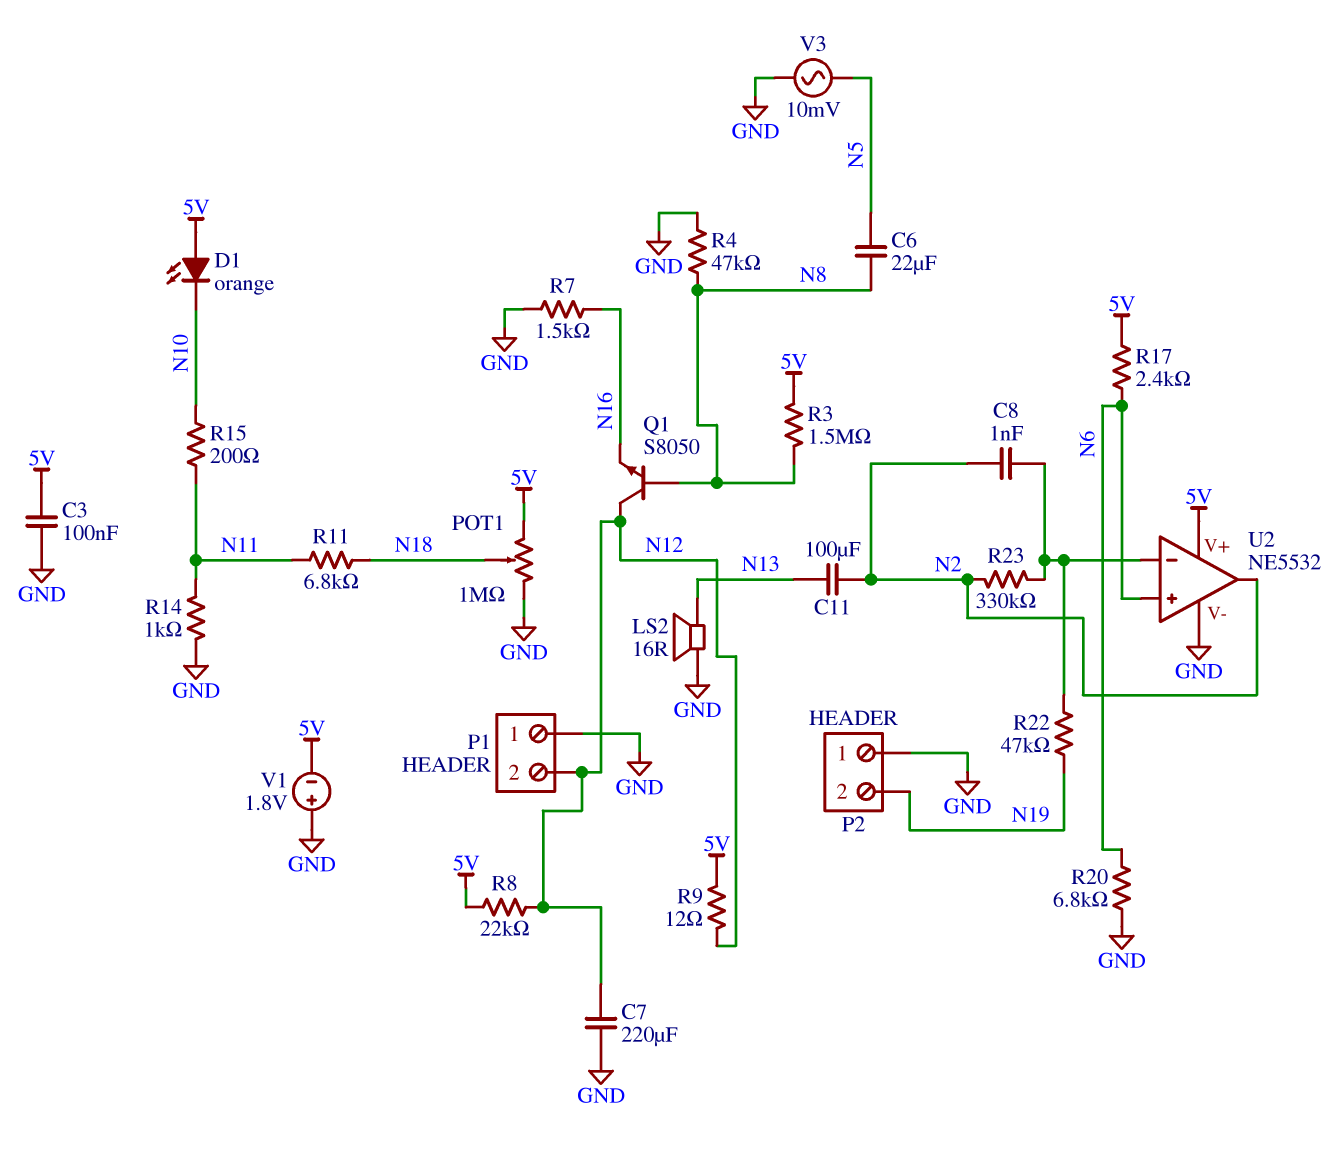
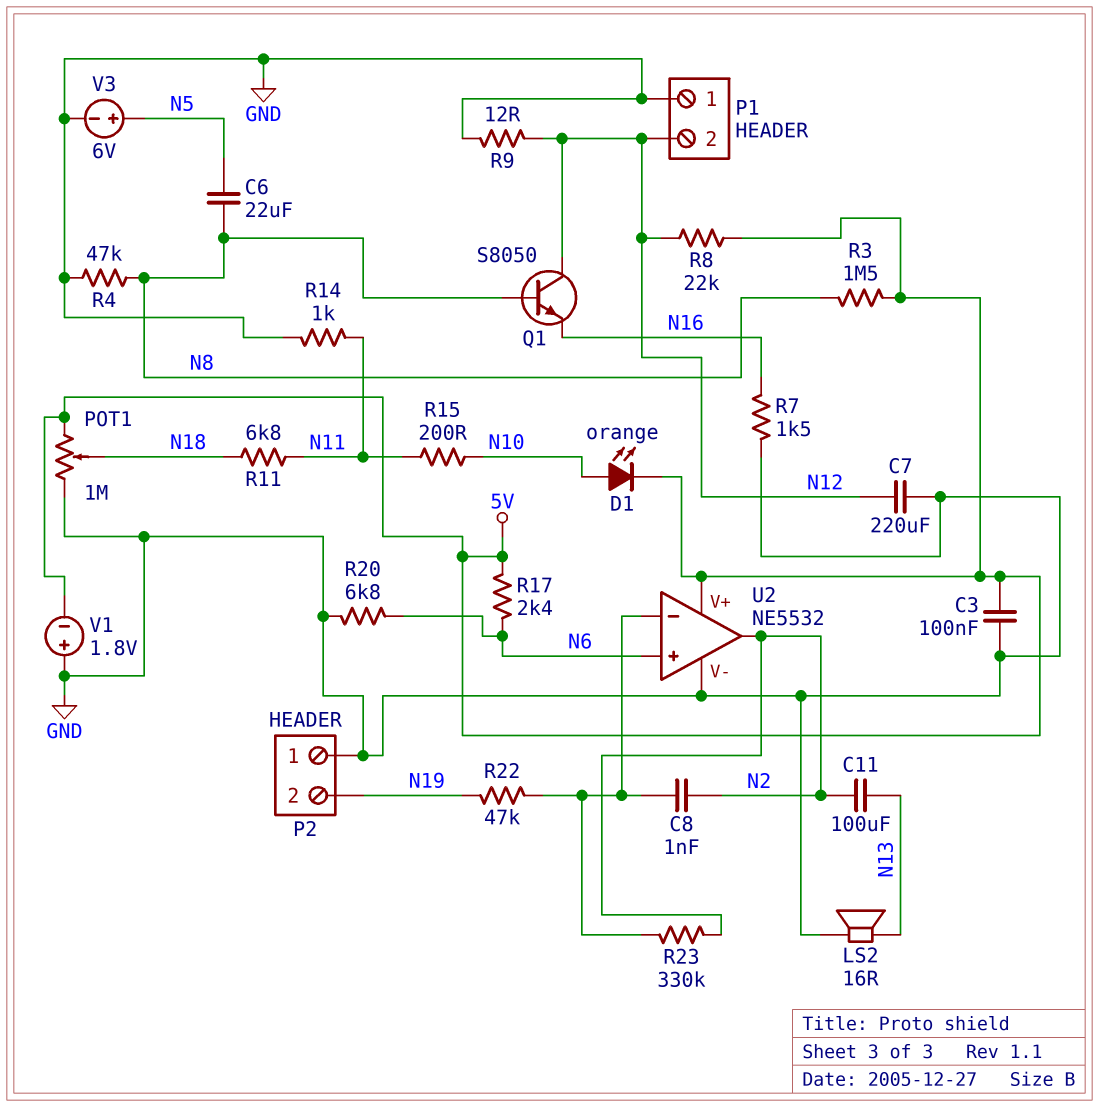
D1: LED orange (A 5V, K N10) -> LED orange (A N10, K 5V)
R9: 12 (5V, N12) -> 12 (GND, N12)
V3: AC 10mV (GND, N5) -> 6V (plus N5, minus GND)

